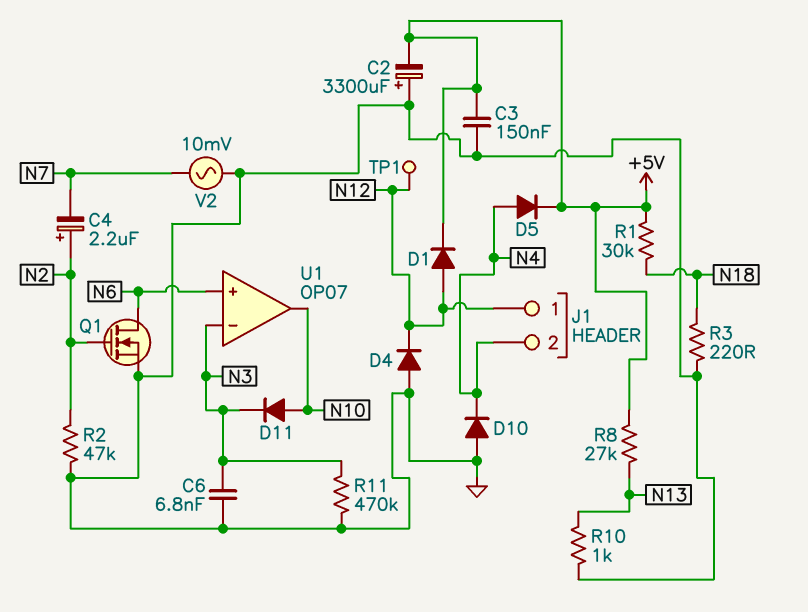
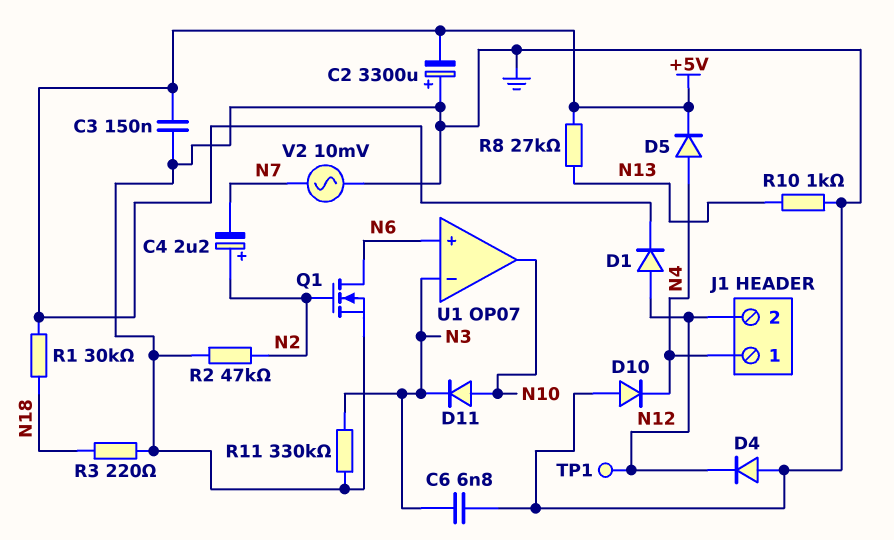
J1 pin 1: N12 -> N4
J1 pin 2: N4 -> N12
R11: 470k (GND, N3) -> 330k (GND, N3)

